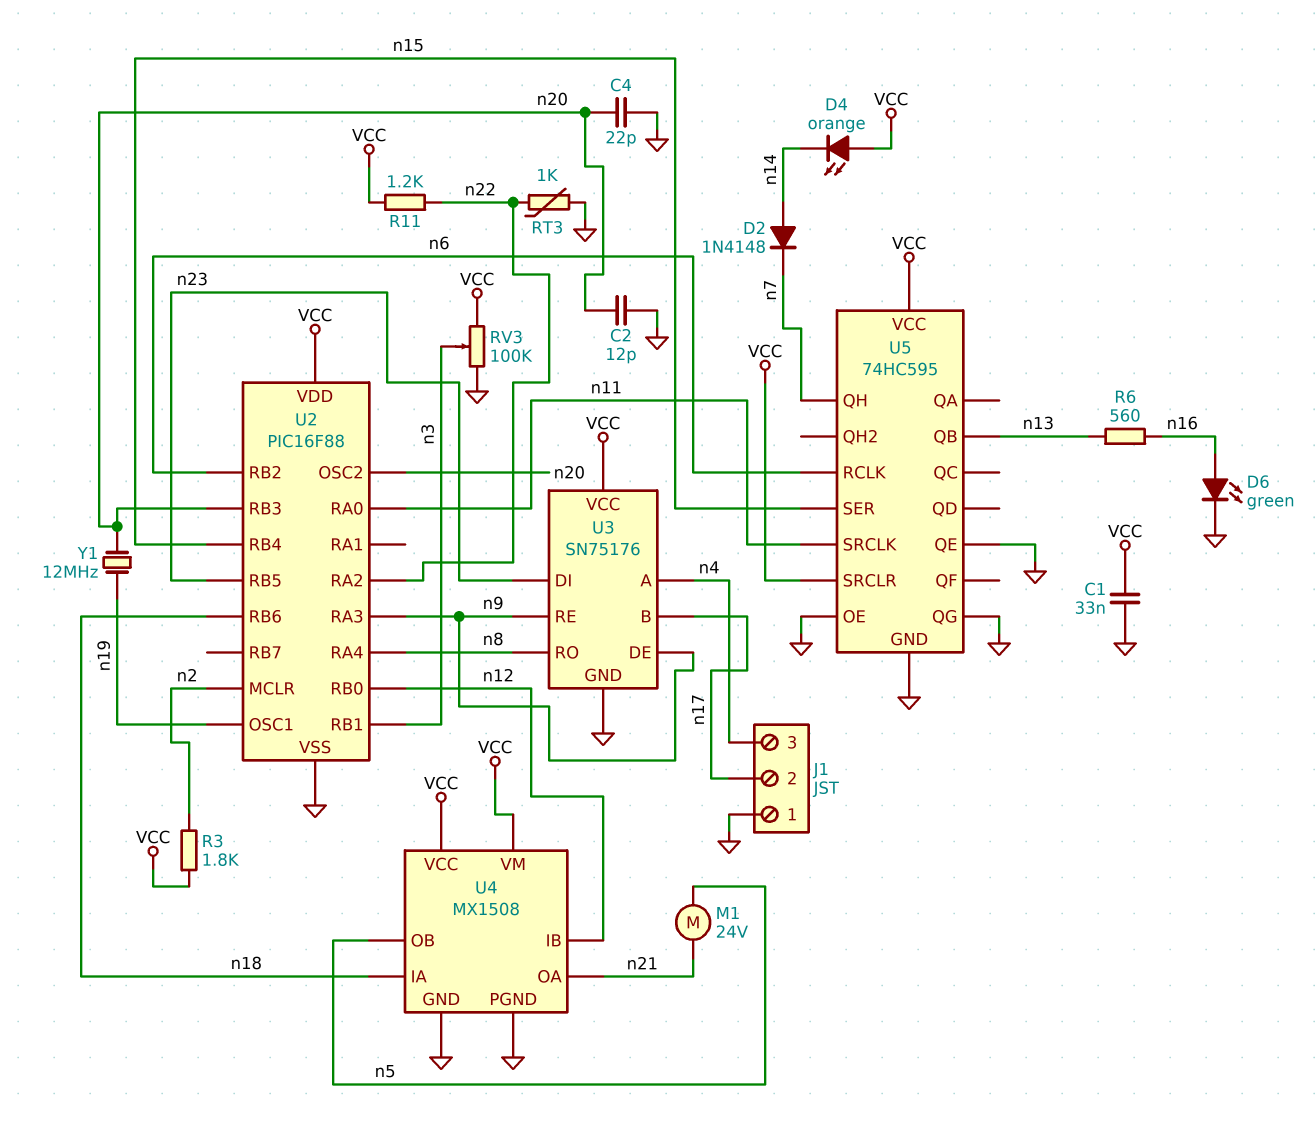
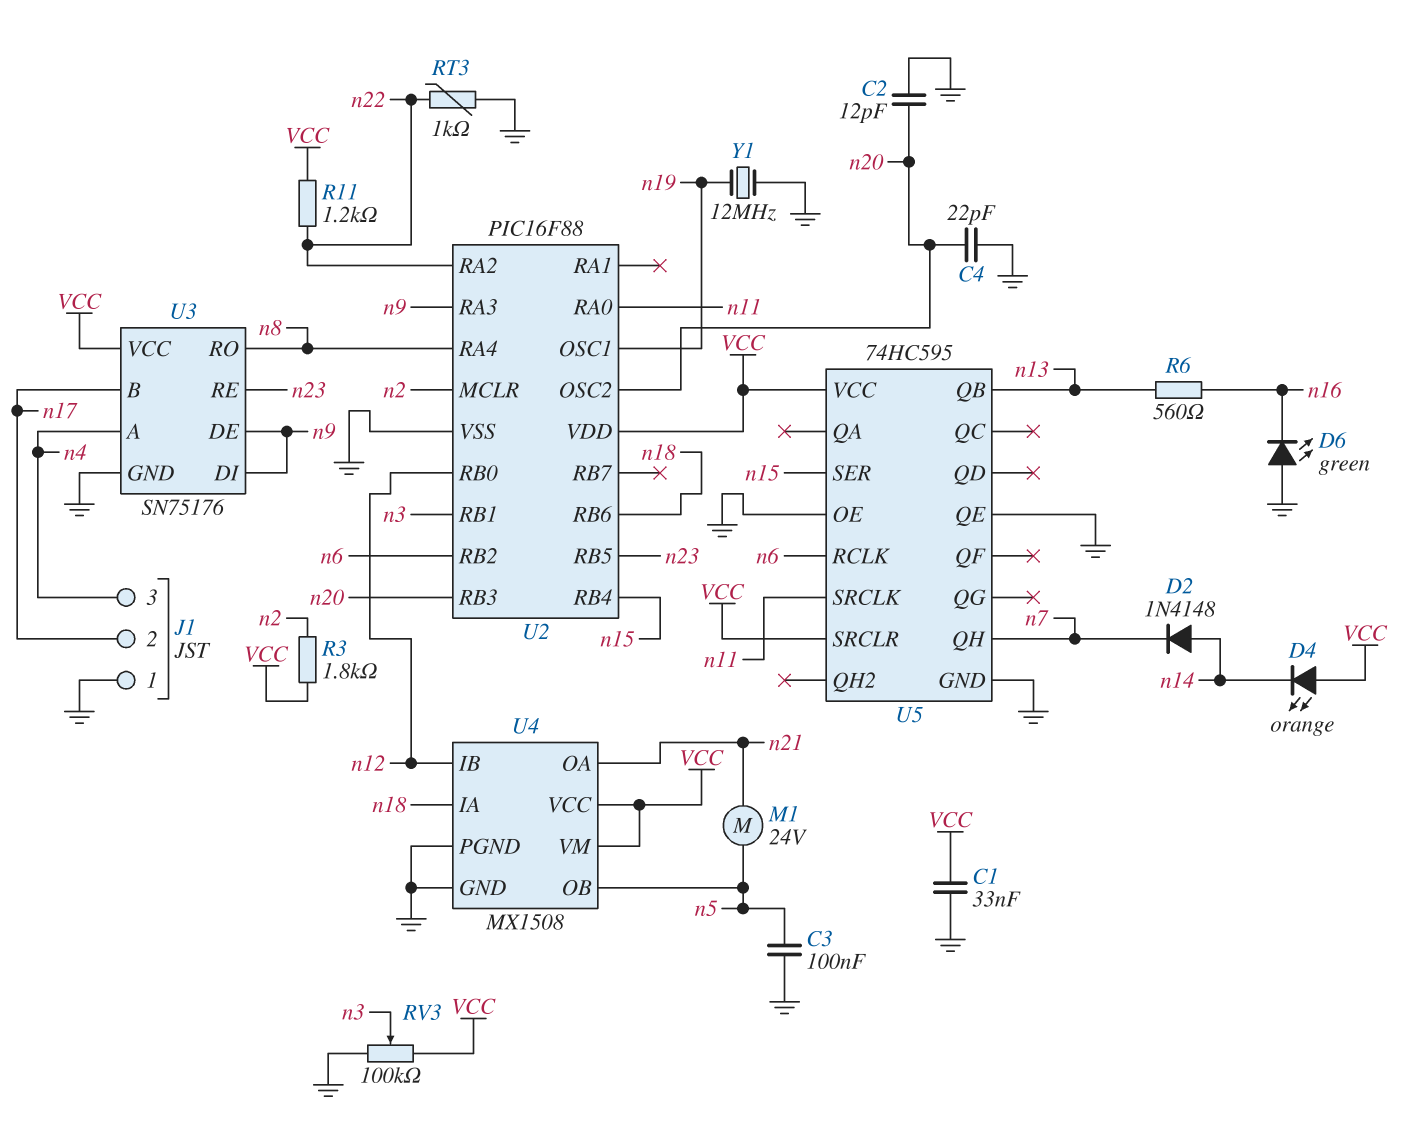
C3: none -> 100nF (GND, n5)
D6: LED green (A n16, K GND) -> LED green (A GND, K n16)
U3 pin DI: n23 -> n9
U3 pin RE: n9 -> n23
U5 pin QG: GND -> none
Y1: 12MHz (n19, n20) -> 12MHz (GND, n19)

